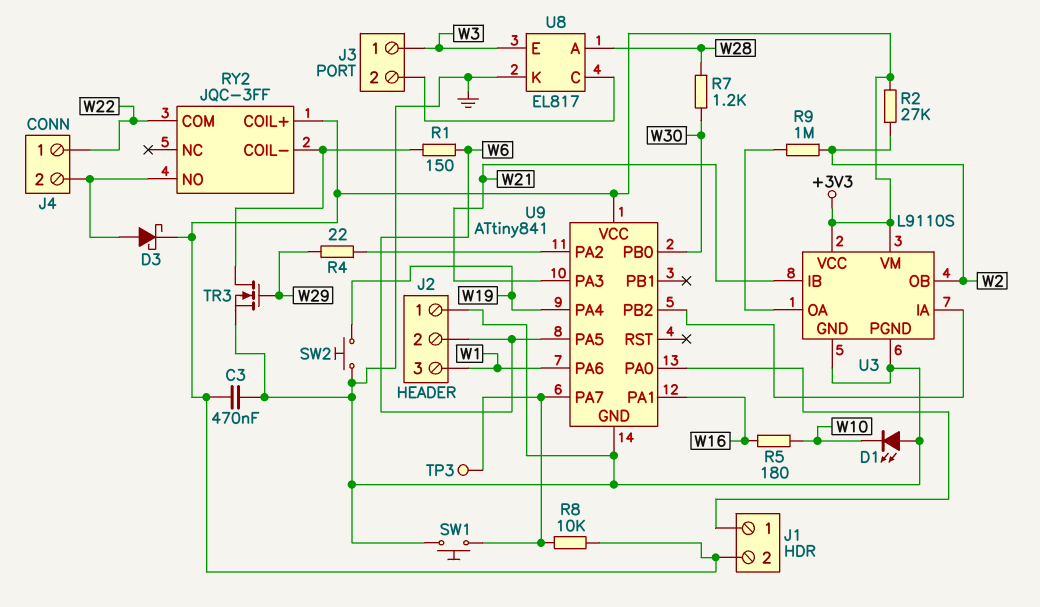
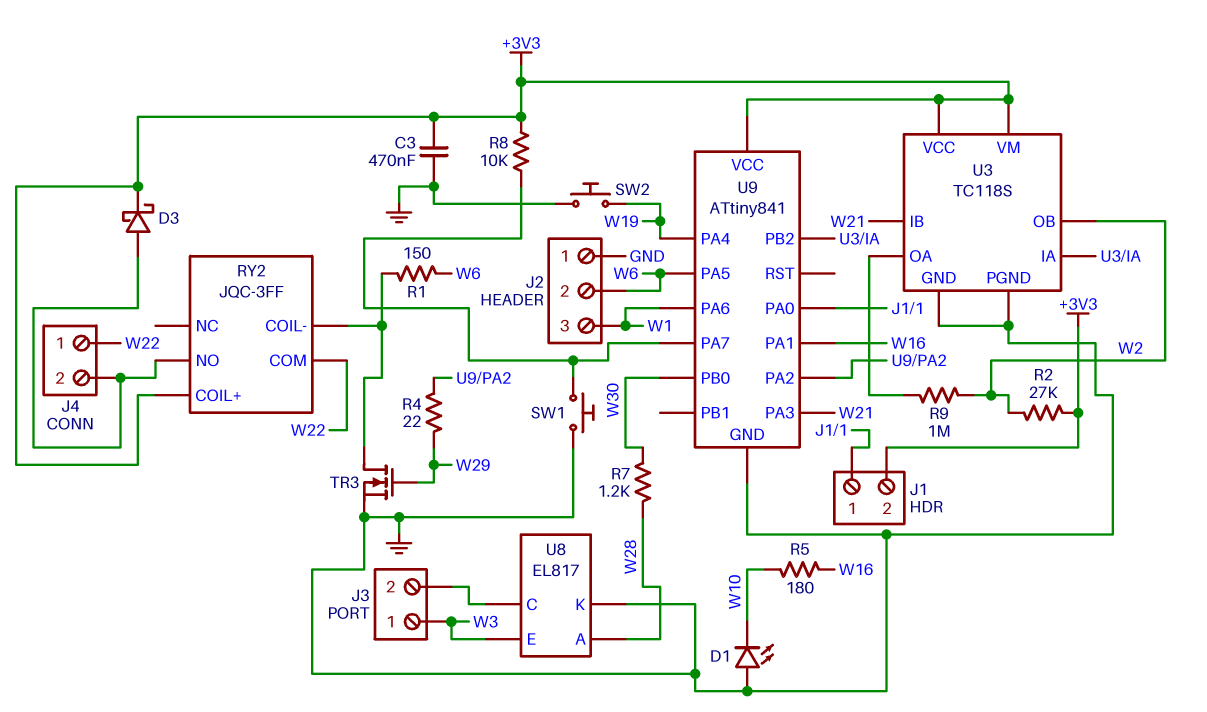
TP3: test point (U9/PA7) -> none
U3: L9110S -> TC118S

